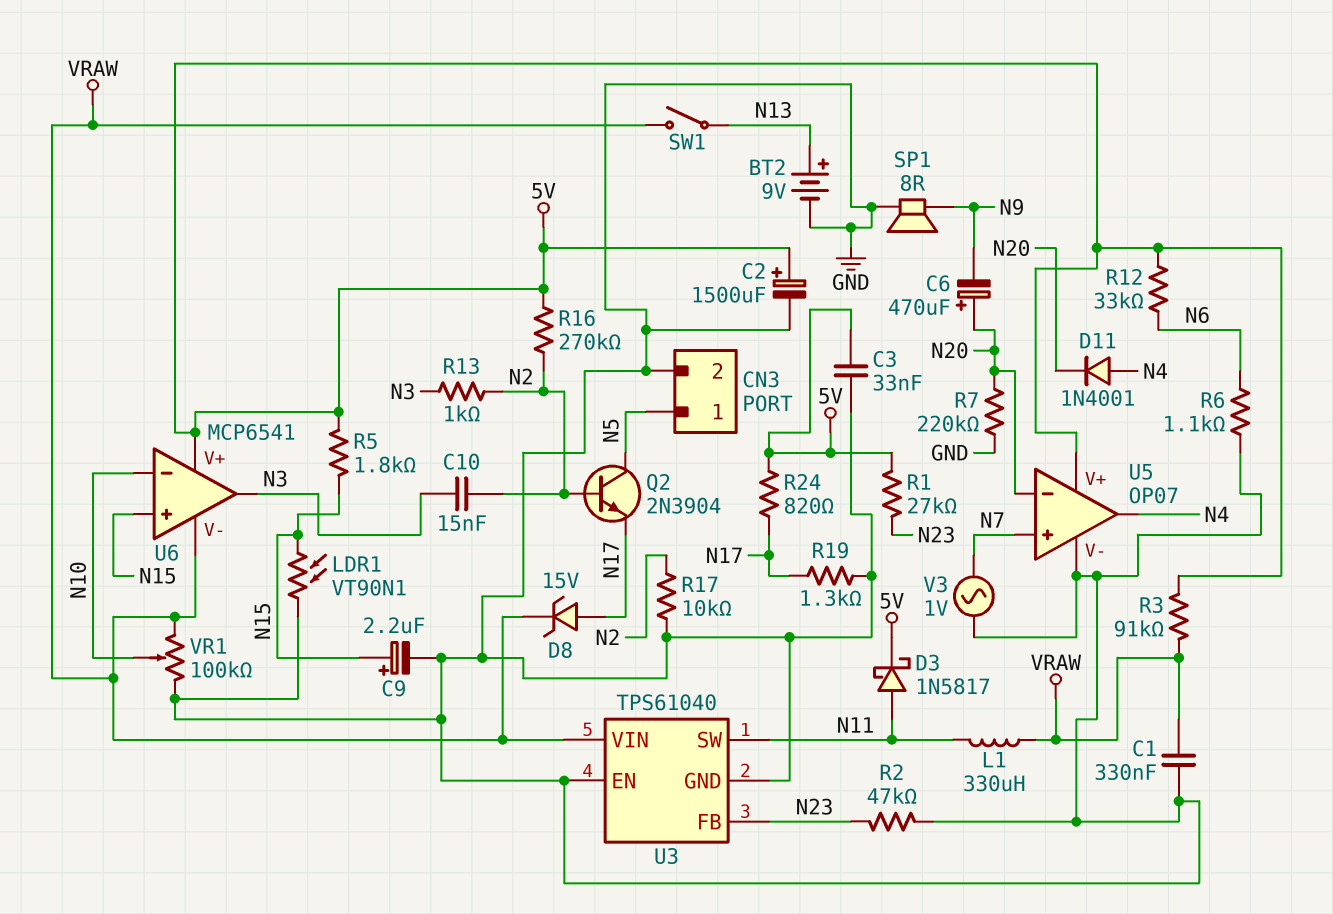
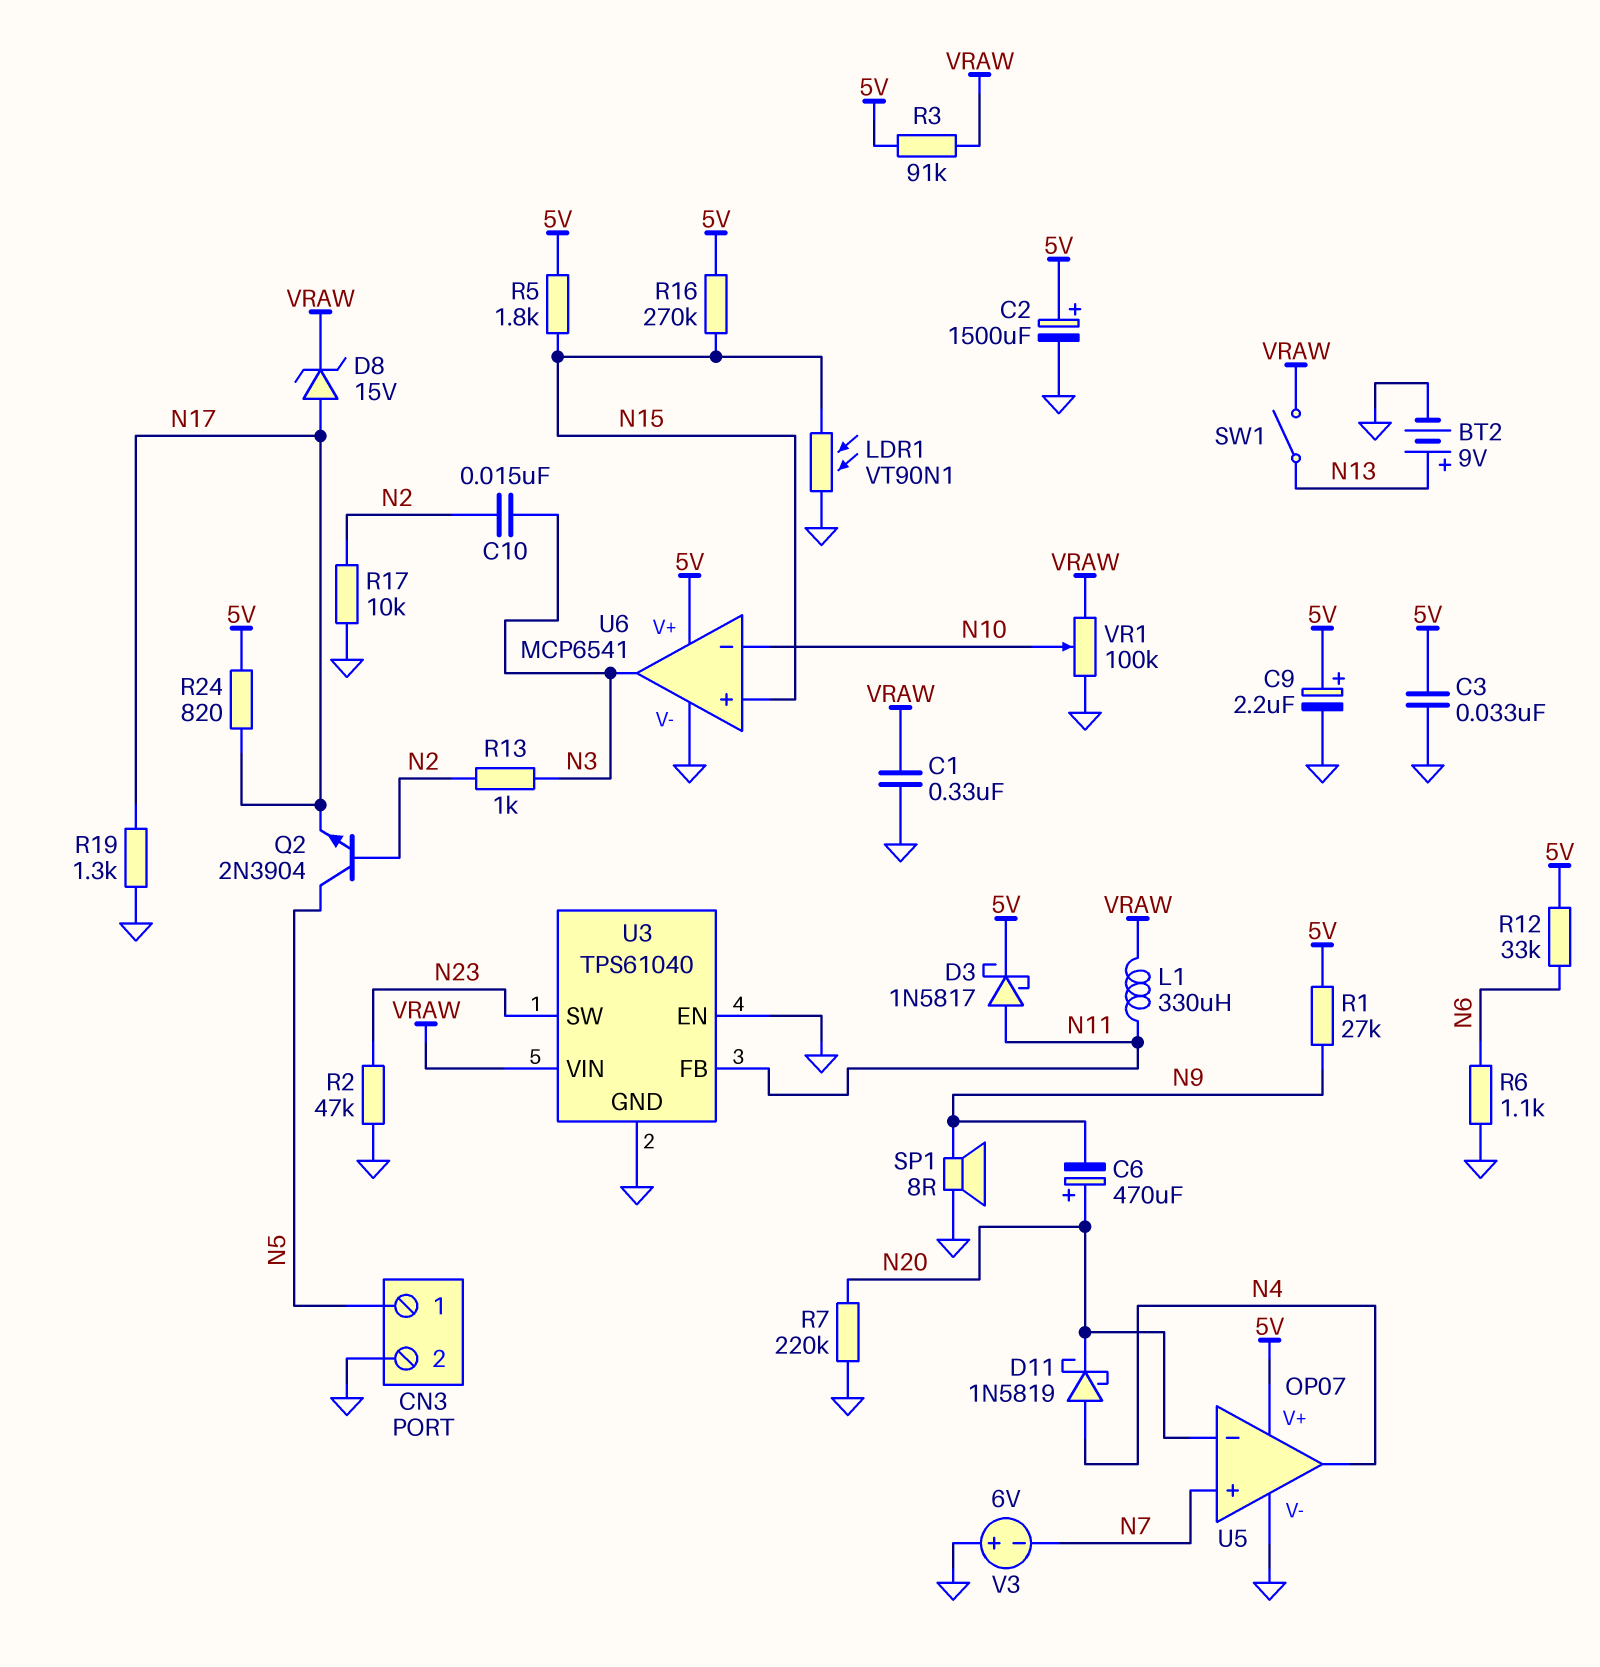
C9: 2.2uF (plus N15, minus GND) -> 2.2uF (plus 5V, minus GND)
D11: diode 1N4001 (A N4, K N20) -> schottky 1N5819 (A N4, K N20)
R1: 27k (5V, N23) -> 27k (5V, N9)
R16: 270k (5V, N2) -> 270k (5V, N15)
U3 pin FB: N23 -> N11
U3 pin SW: N11 -> N23
U6 pin V-: VRAW -> GND
V3: AC 1V (GND, N7) -> 6V (plus GND, minus N7)

